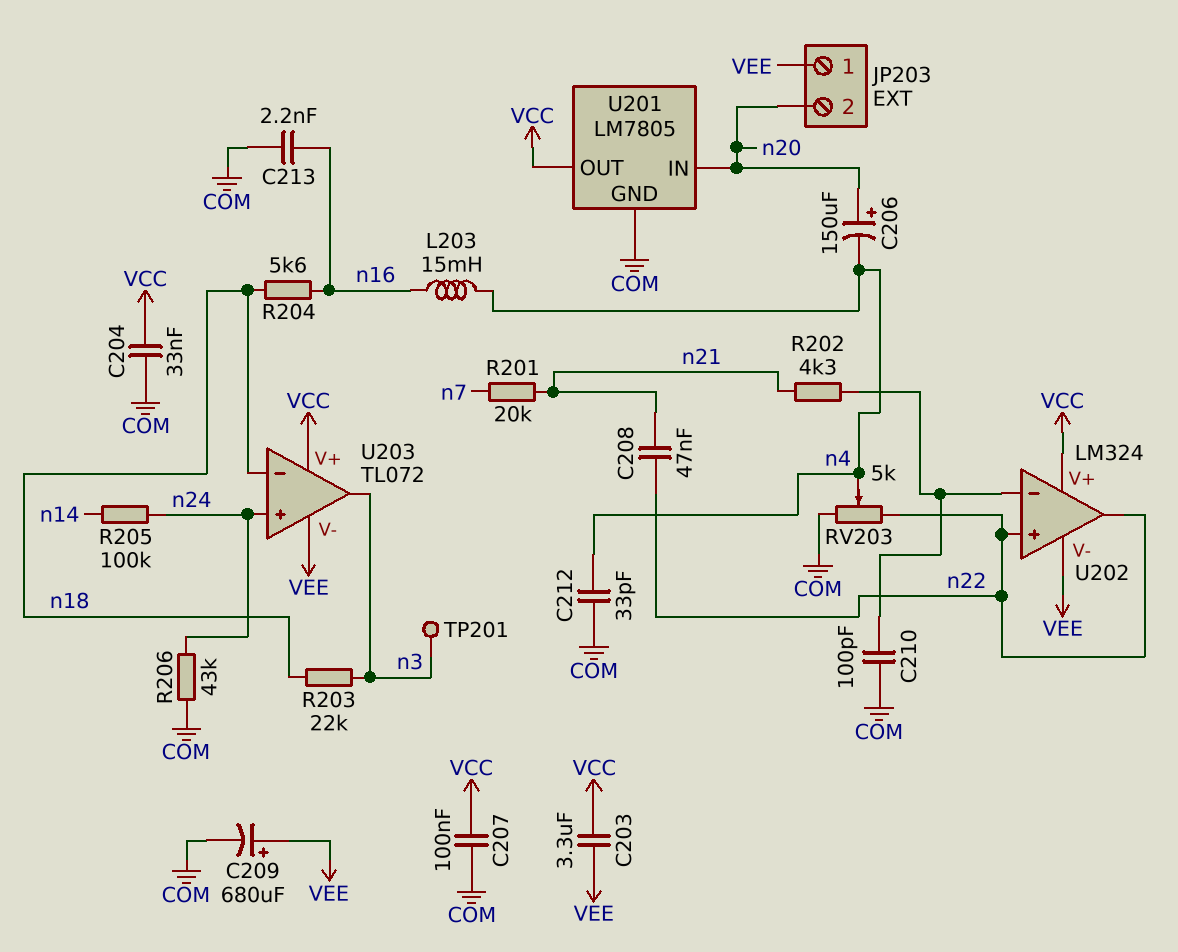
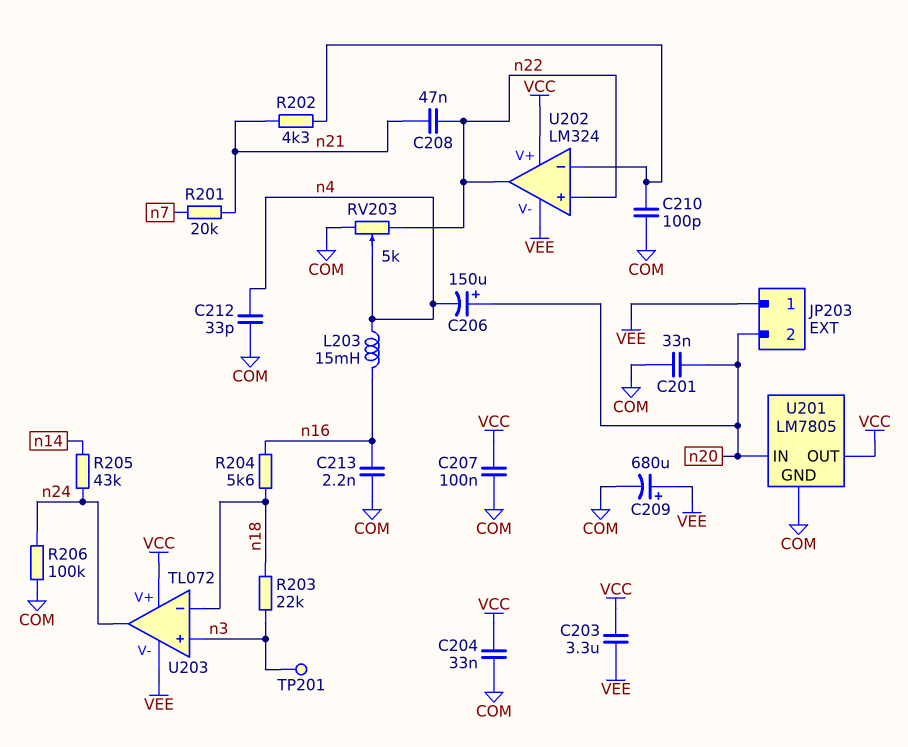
C201: none -> 33nF (COM, n20)
R205: 100k (n14, n24) -> 43k (n14, n24)
R206: 43k (COM, n24) -> 100k (COM, n24)
U203 pin in+: n24 -> n3
U203 pin out: n3 -> n24

